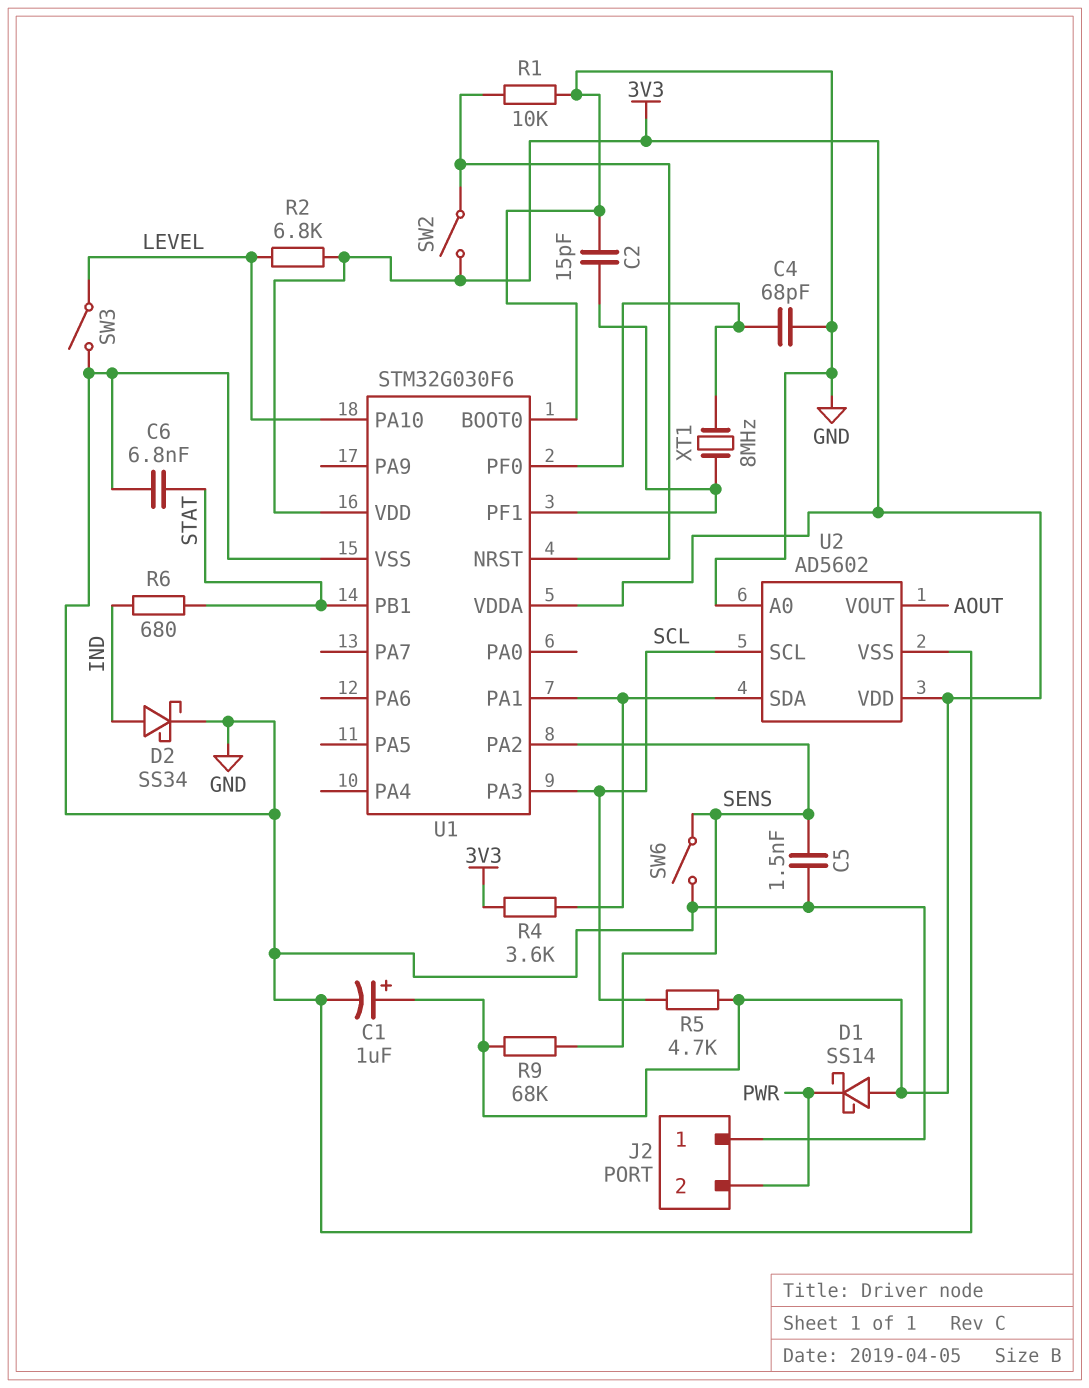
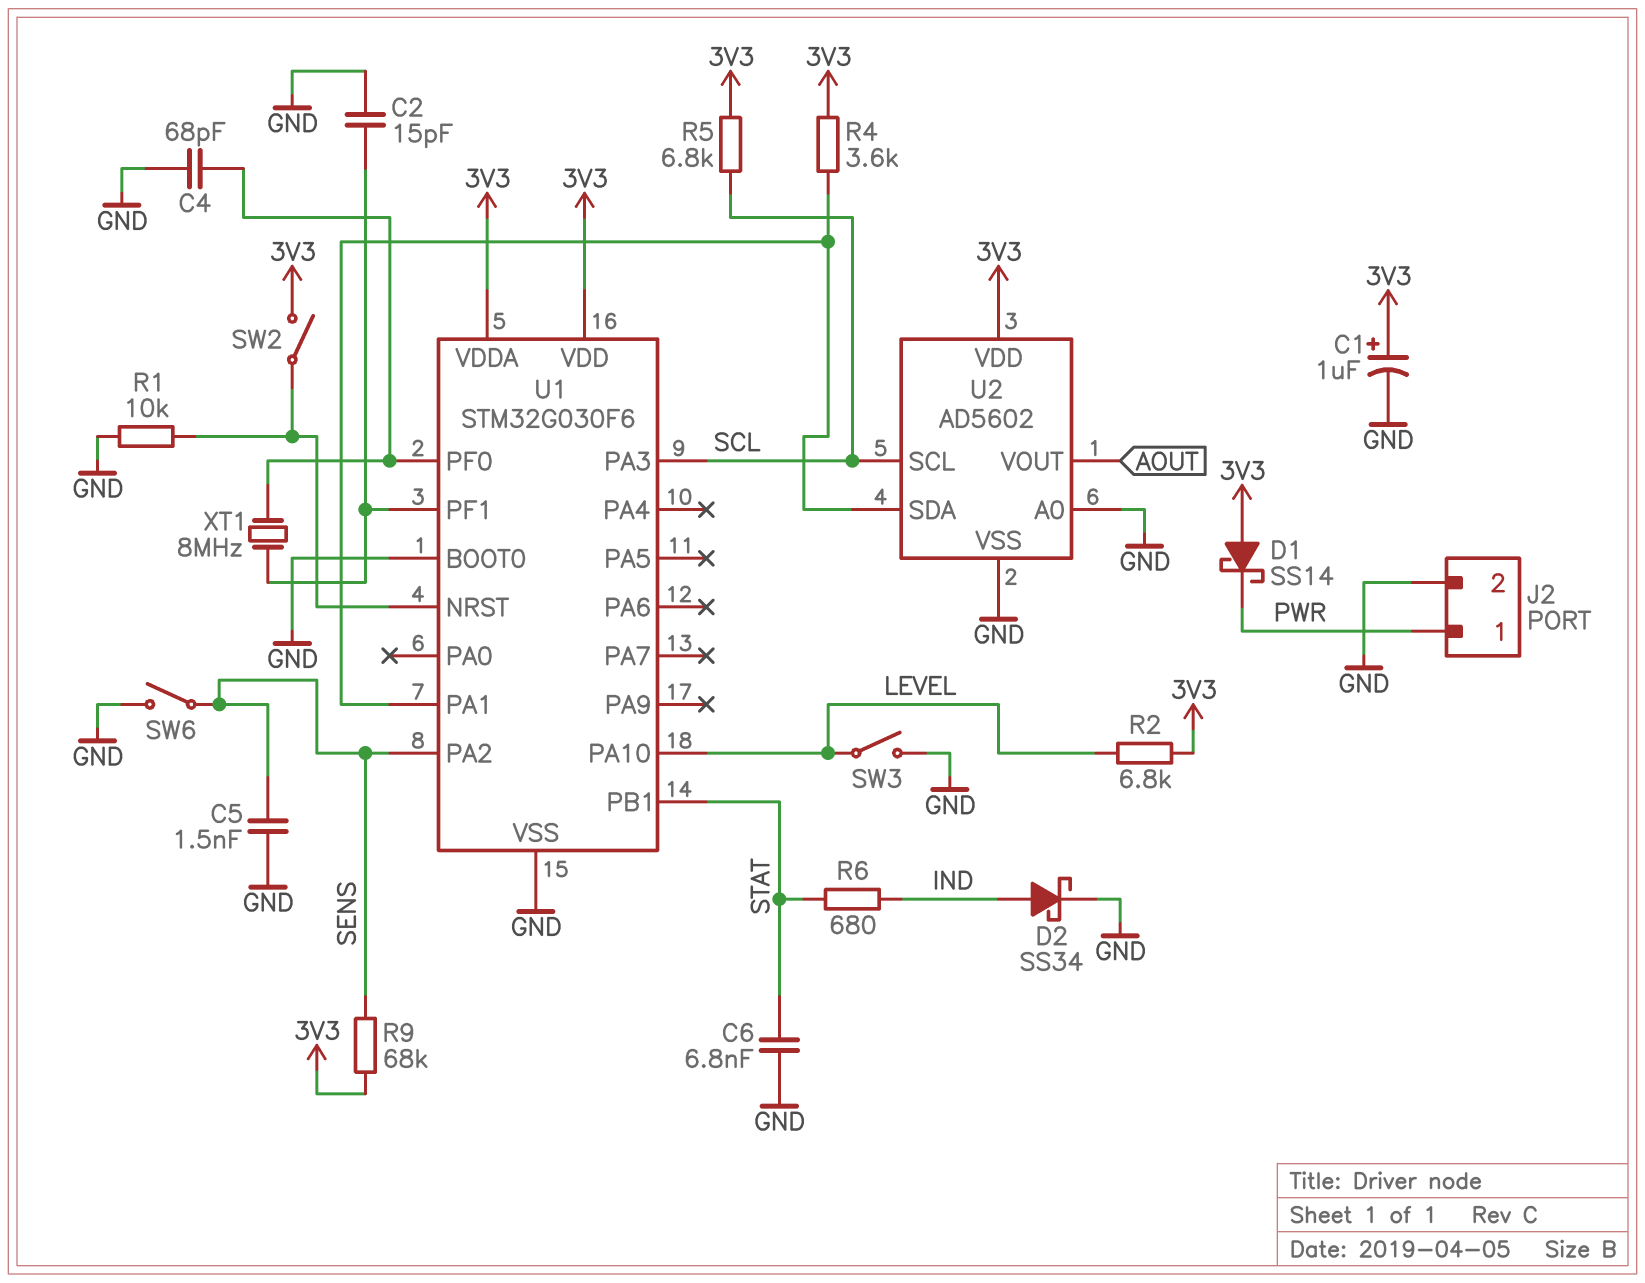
J2 pin 1: GND -> PWR
J2 pin 2: PWR -> GND
R5: 4.7k (3V3, SCL) -> 6.8k (3V3, SCL)

